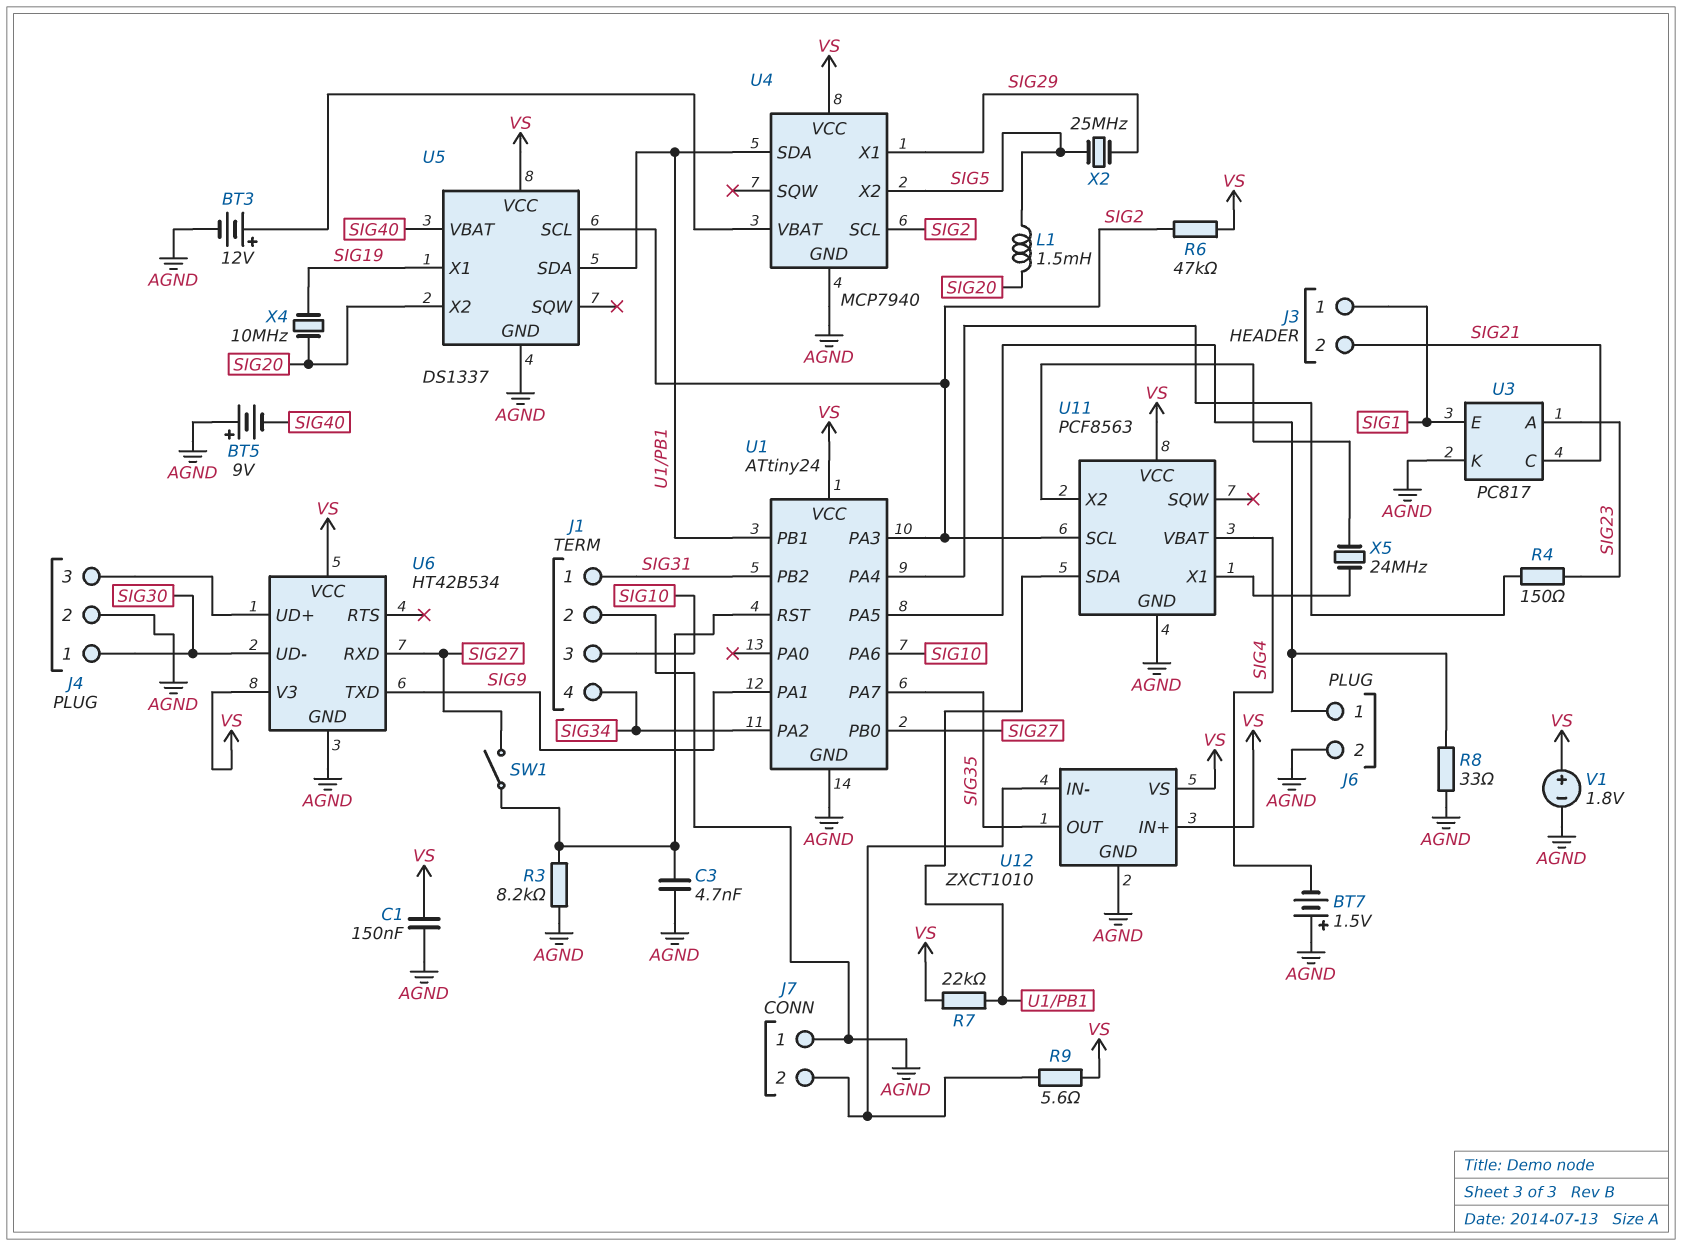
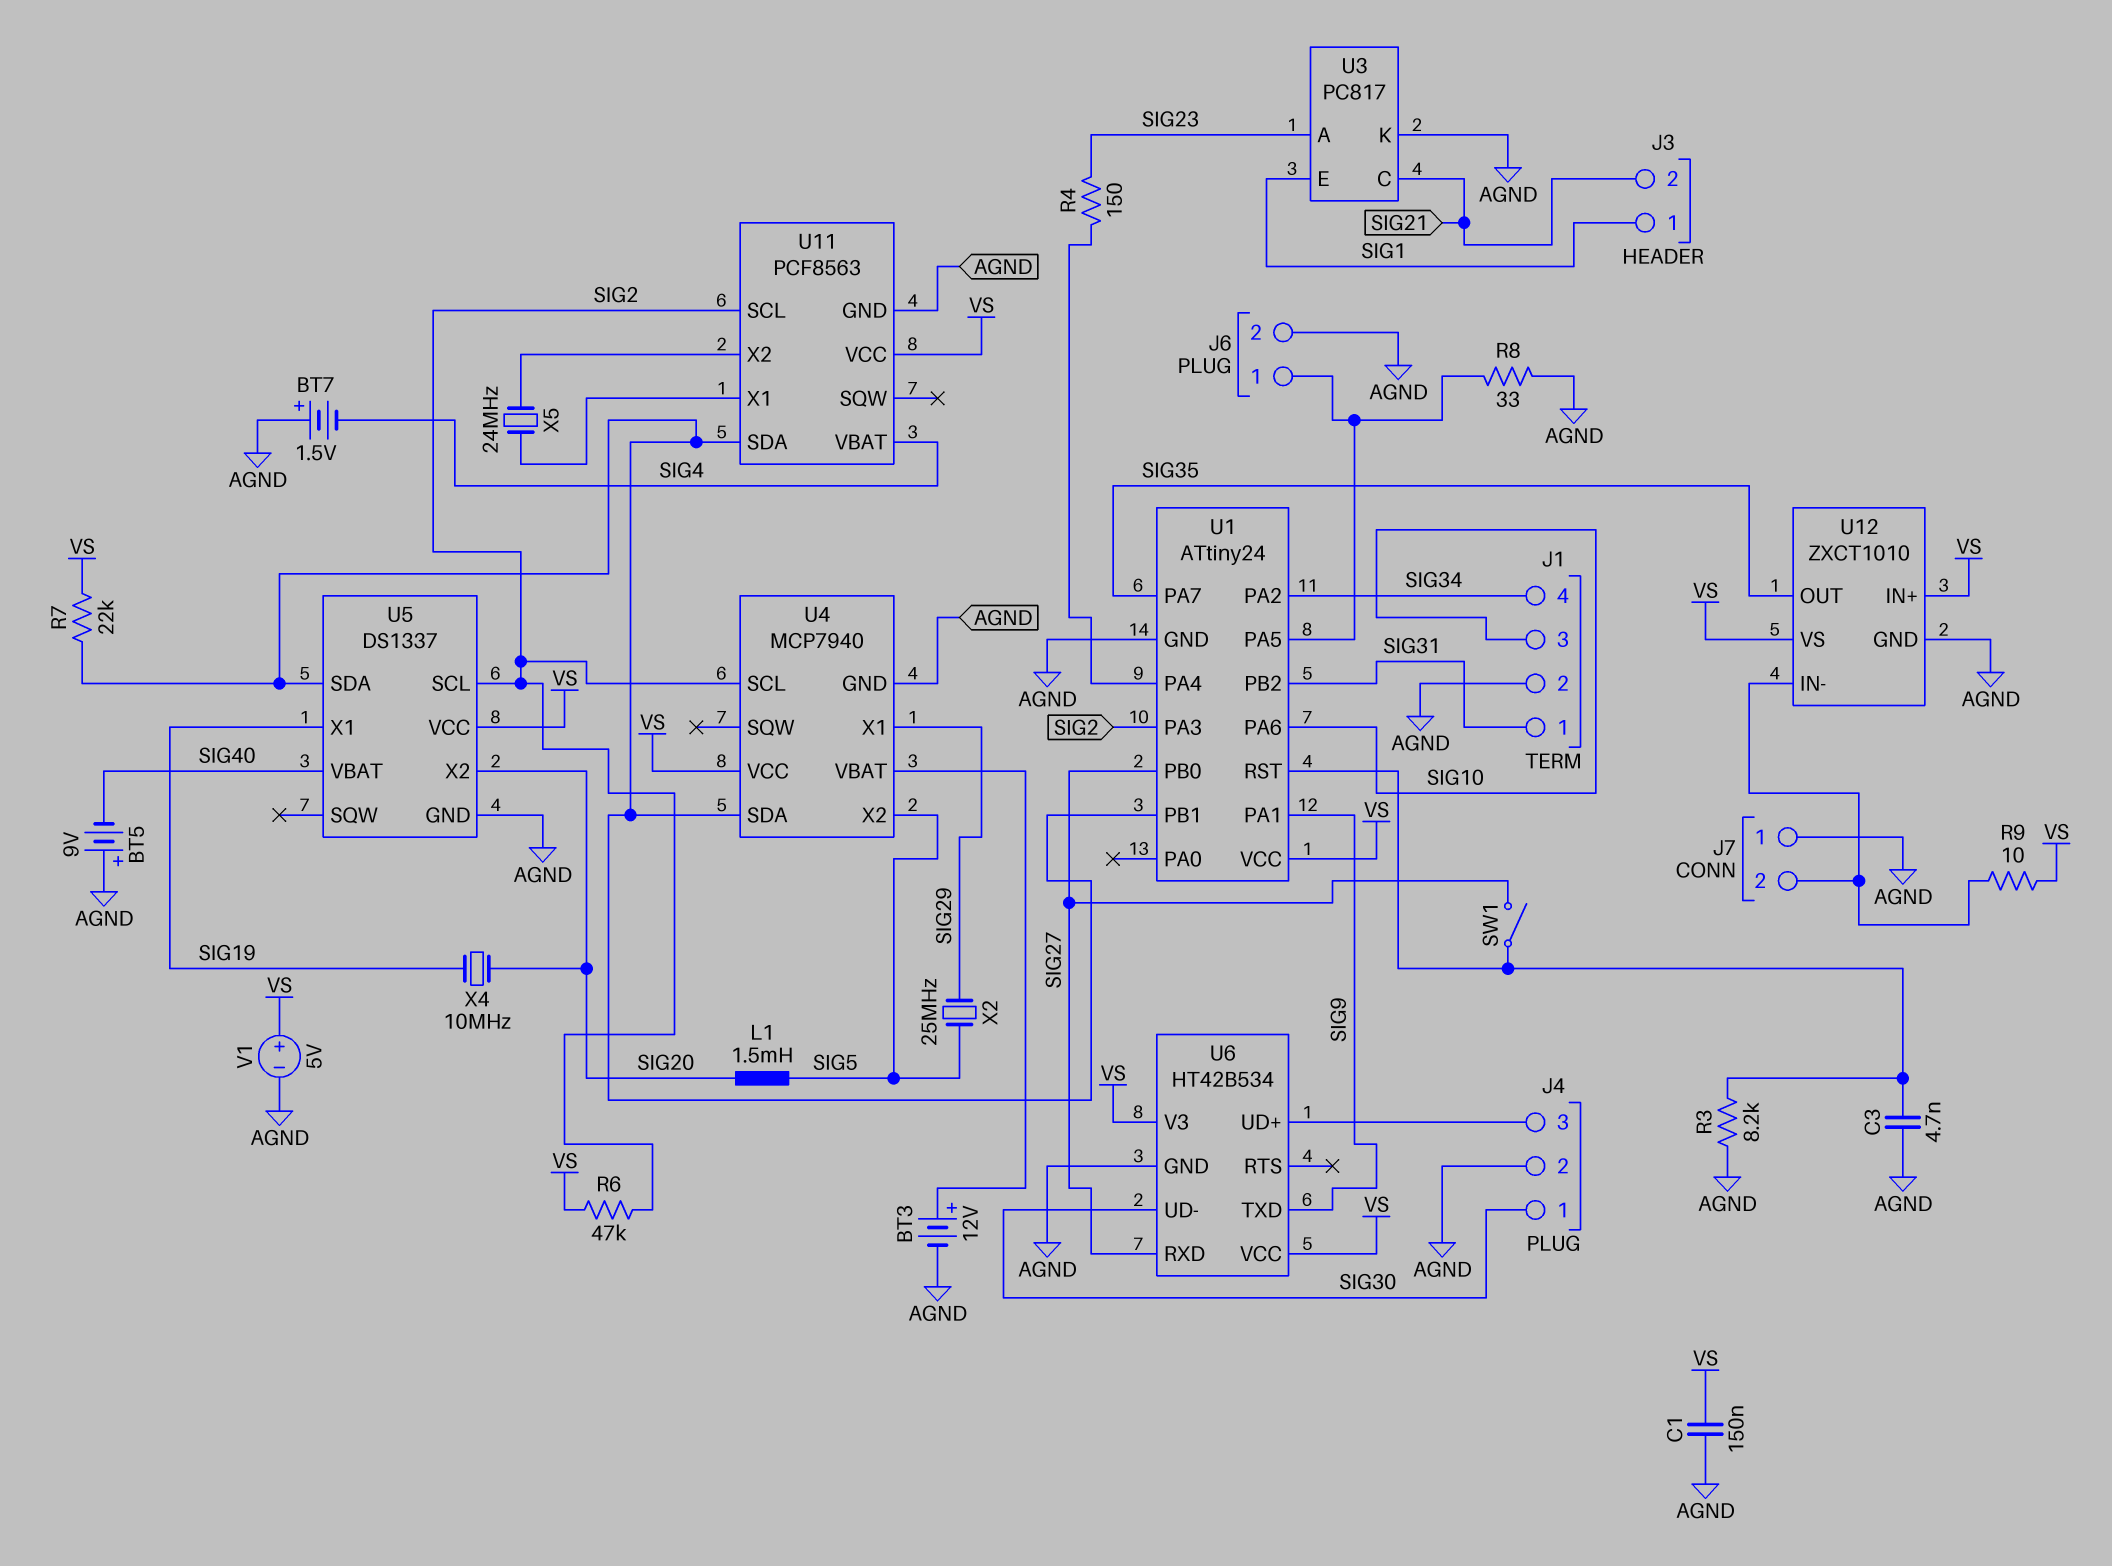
R9: 5.6 (J7/2, VS) -> 10 (J7/2, VS)
V1: 1.8V (plus VS, minus AGND) -> 5V (plus VS, minus AGND)

